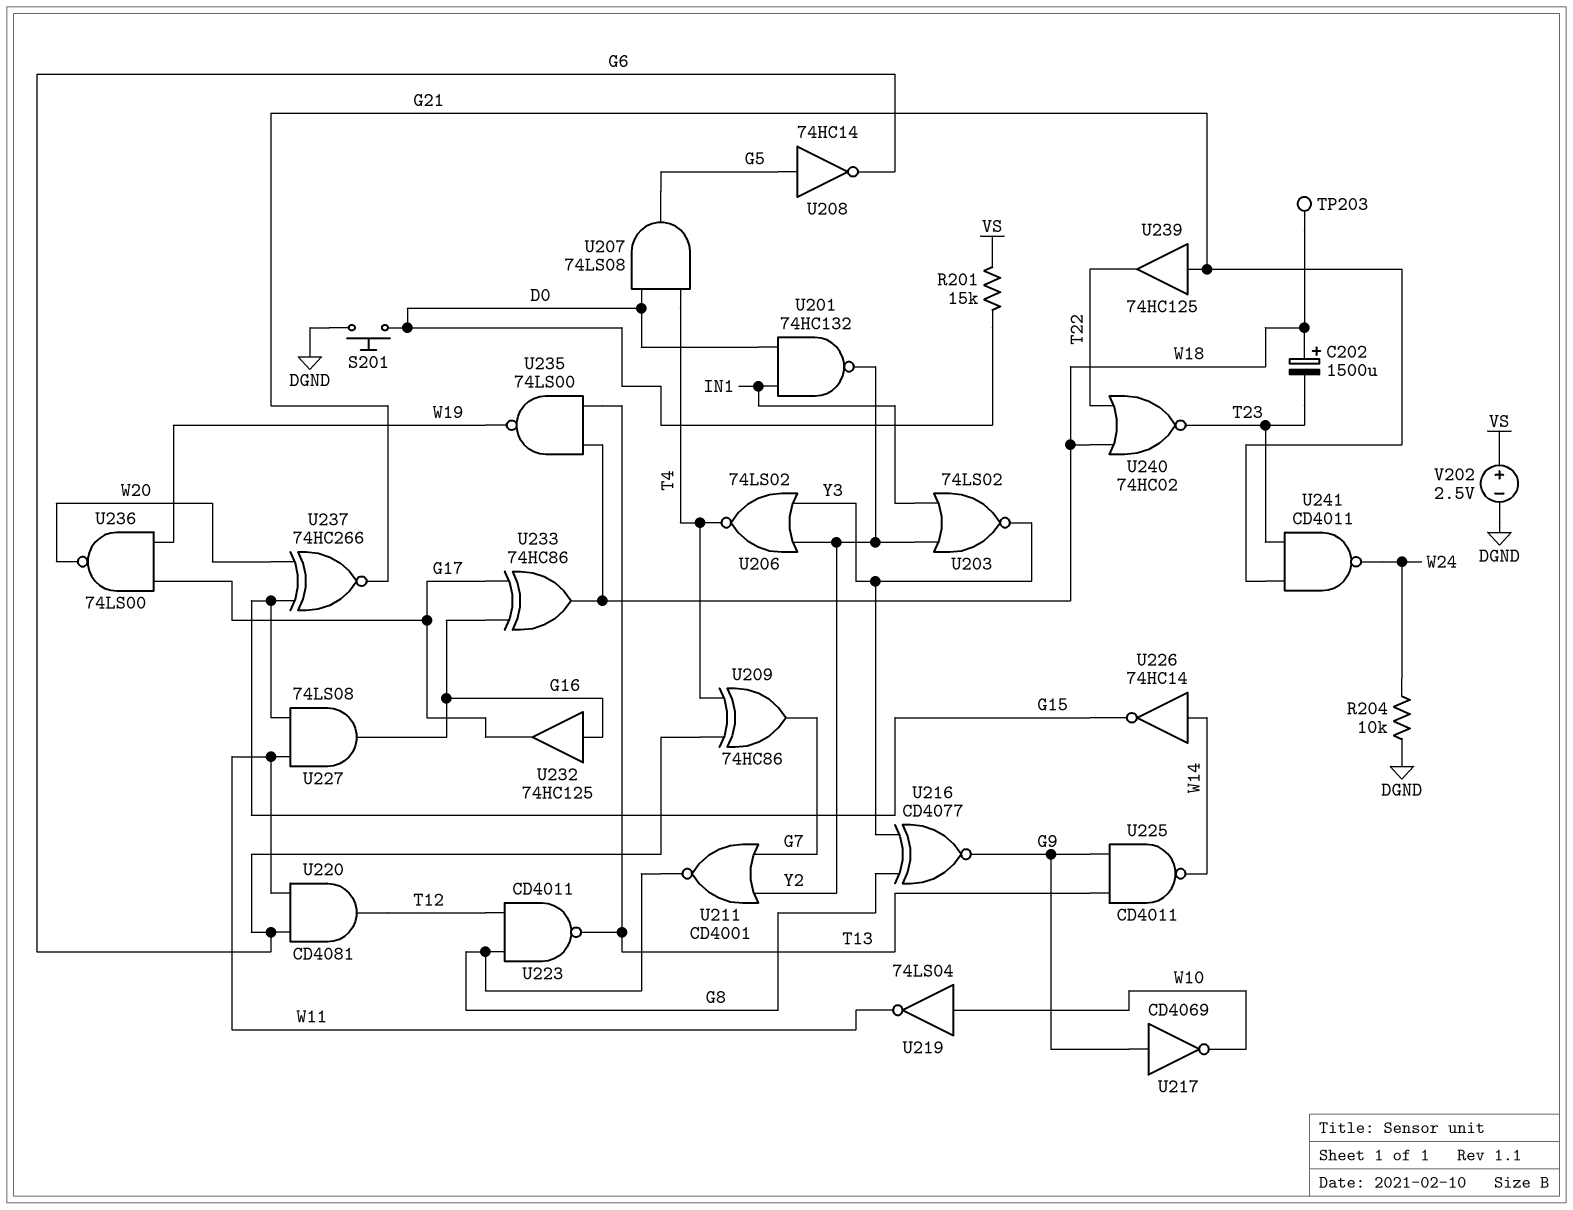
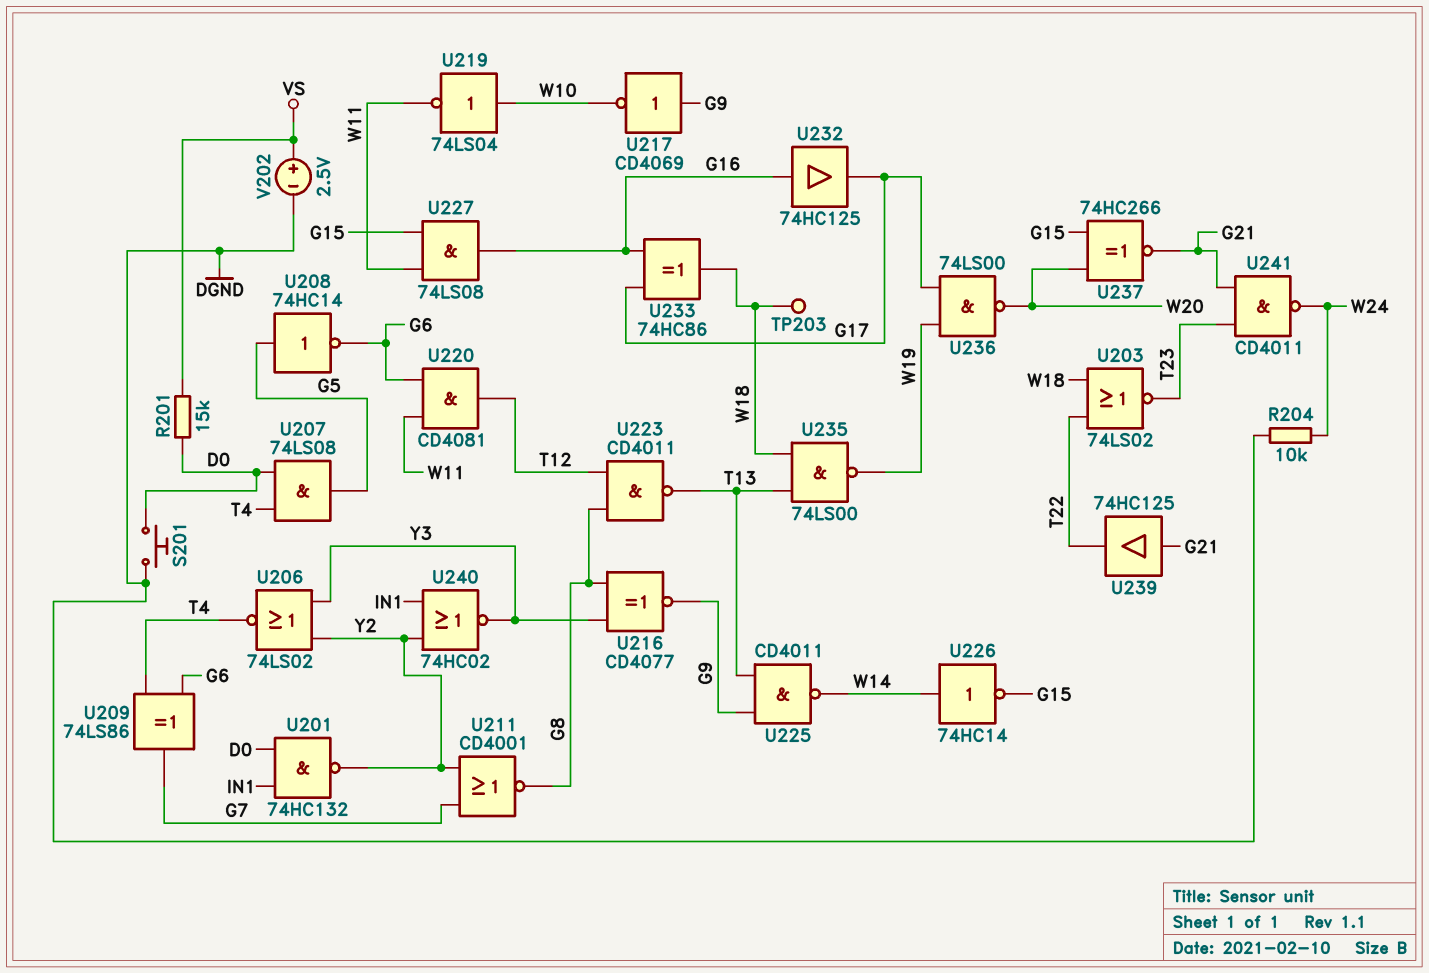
C202: 1500uF (plus W18, minus T23) -> none
U203: NOR 74LS02 (in IN1, in Y2, out Y3) -> NOR 74LS02 (in T22, in W18, out T23)
U209: XOR 74HC86 (in G6, in T4, out G7) -> XOR 74LS86 (in G6, in T4, out G7)
U240: NOR 74HC02 (in T22, in W18, out T23) -> NOR 74HC02 (in IN1, in Y2, out Y3)

